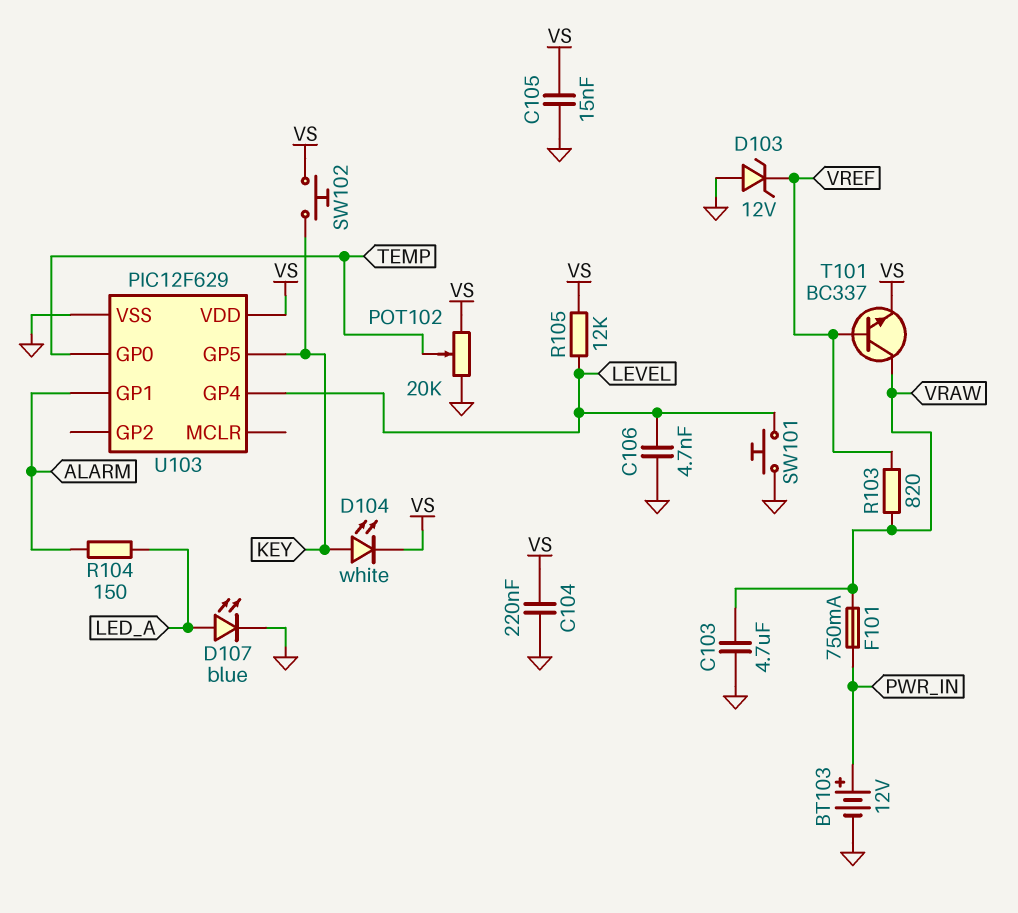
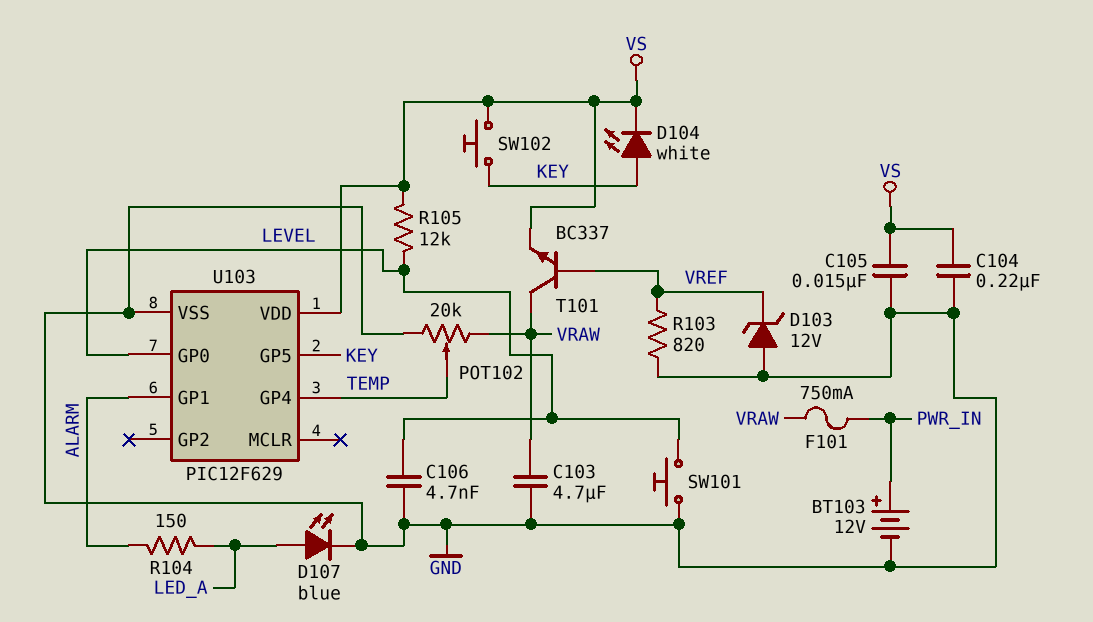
POT102: 20k (GND, VS, wiper TEMP) -> 20k (GND, VRAW, wiper TEMP)
R103: 820 (VRAW, VREF) -> 820 (GND, VREF)
U103 pin GP0: TEMP -> LEVEL
U103 pin GP4: LEVEL -> TEMP

